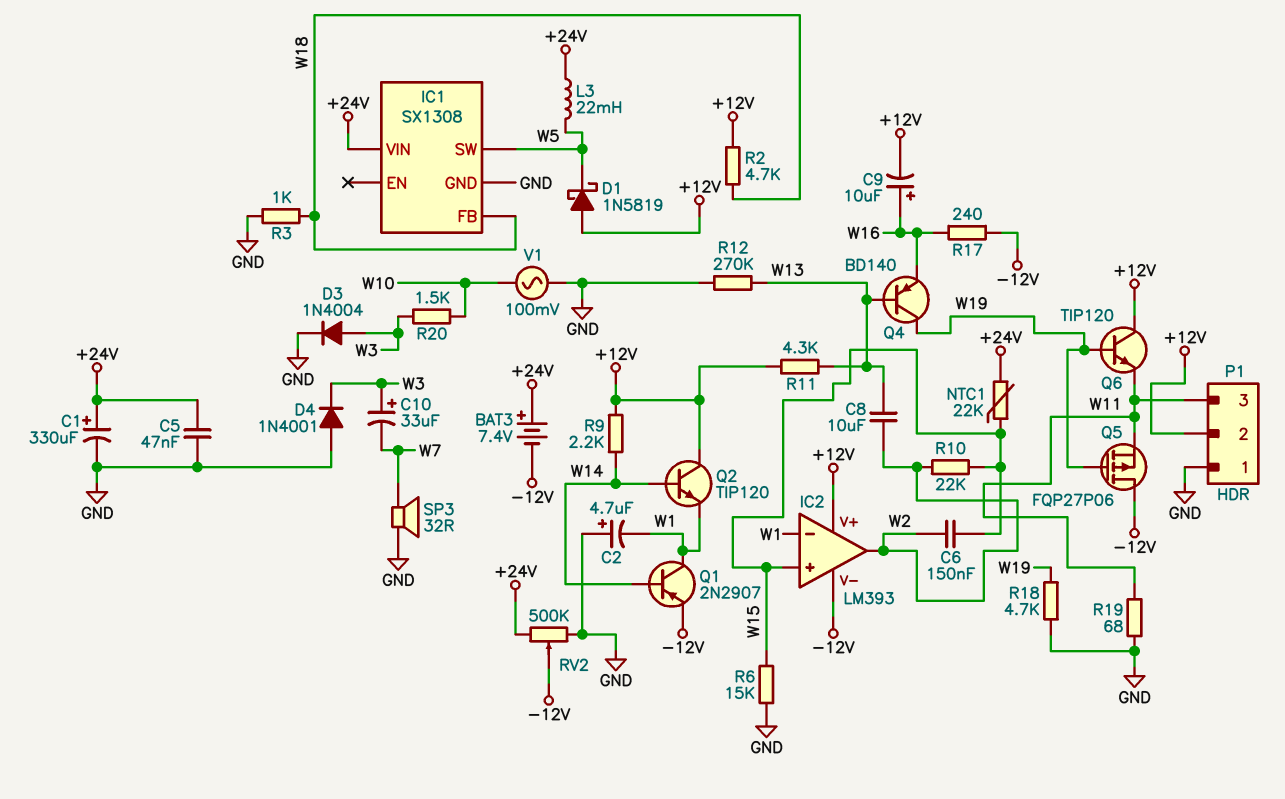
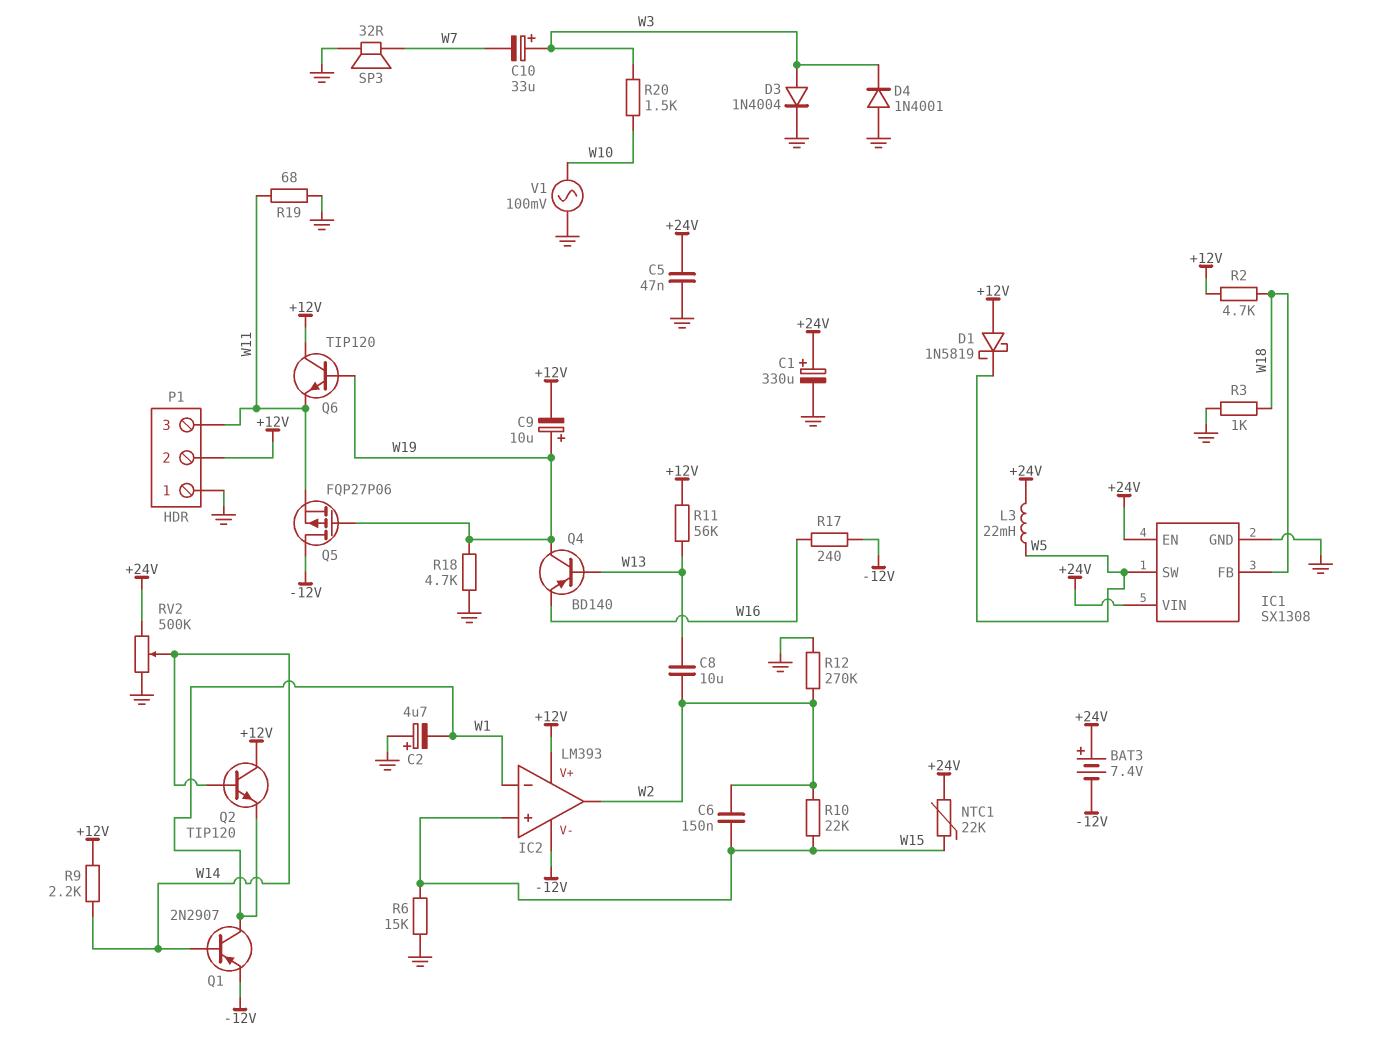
C9: 10uF (plus W16, minus +12V) -> 10uF (plus W19, minus +12V)
IC1 pin EN: none -> +24V
R11: 4.3k (+12V, W13) -> 56k (+12V, W13)
R12: 270k (GND, W13) -> 270k (GND, W2)
RV2: 500k (+24V, GND, wiper -12V) -> 500k (+24V, GND, wiper W14)

